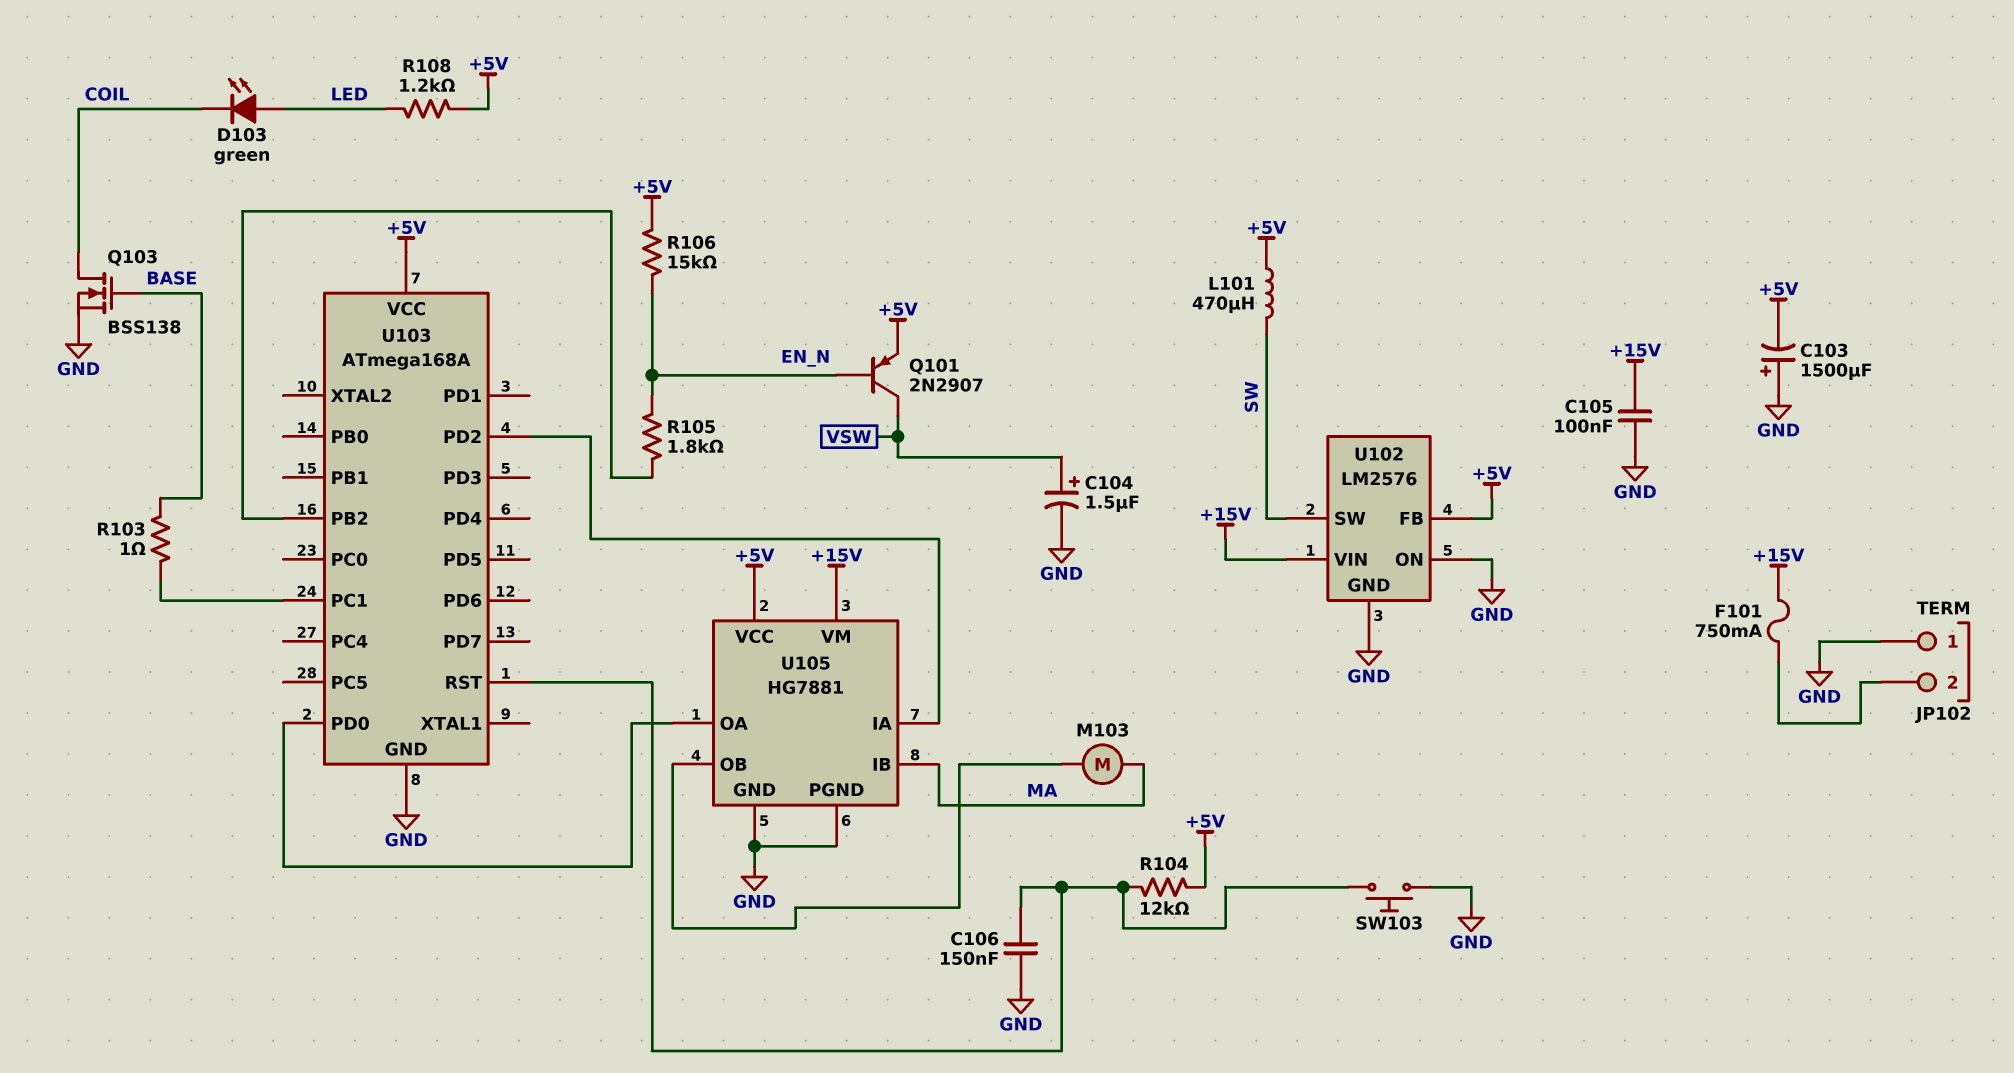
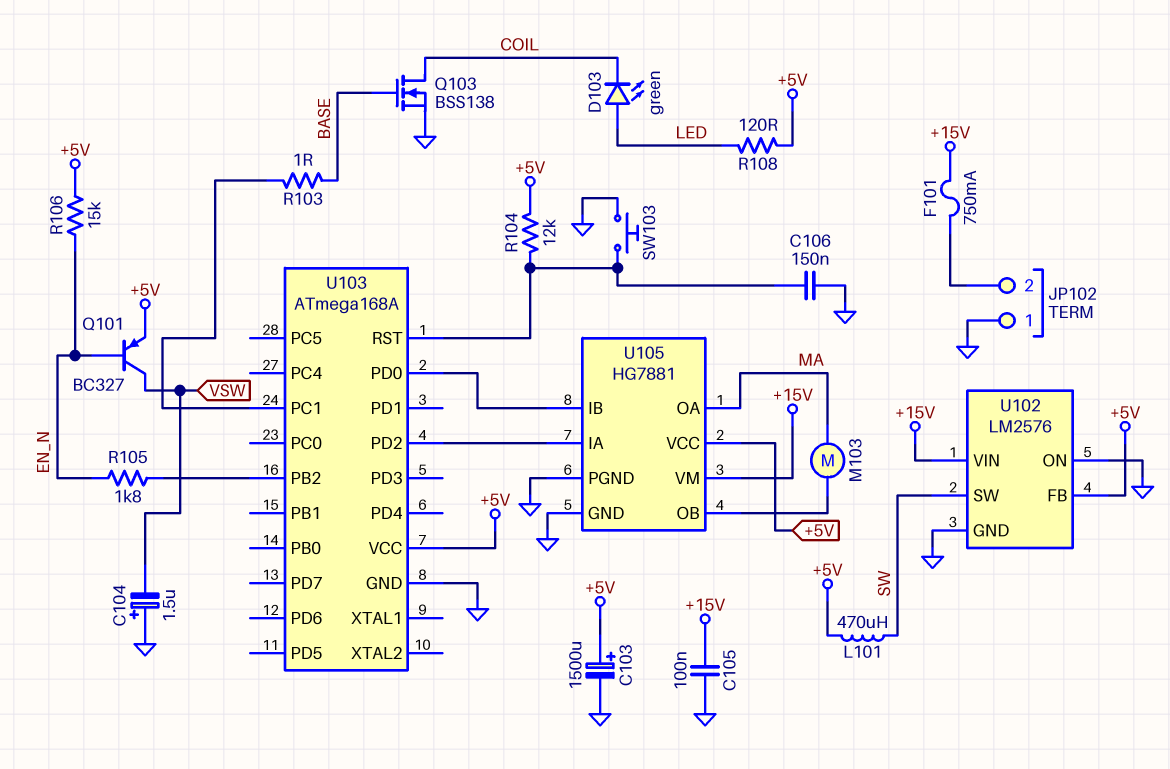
C103: 1500uF (plus GND, minus +5V) -> 1500uF (plus +5V, minus GND)
C104: 1.5uF (plus VSW, minus GND) -> 1.5uF (plus GND, minus VSW)
Q101: PNP 2N2907 (B EN_N, C VSW, E +5V) -> PNP BC327 (B EN_N, C VSW, E +5V)
R108: 1.2k (+5V, LED) -> 120 (+5V, LED)
U105 pin IB: MA -> U103/PD0
U105 pin OA: U103/PD0 -> MA

